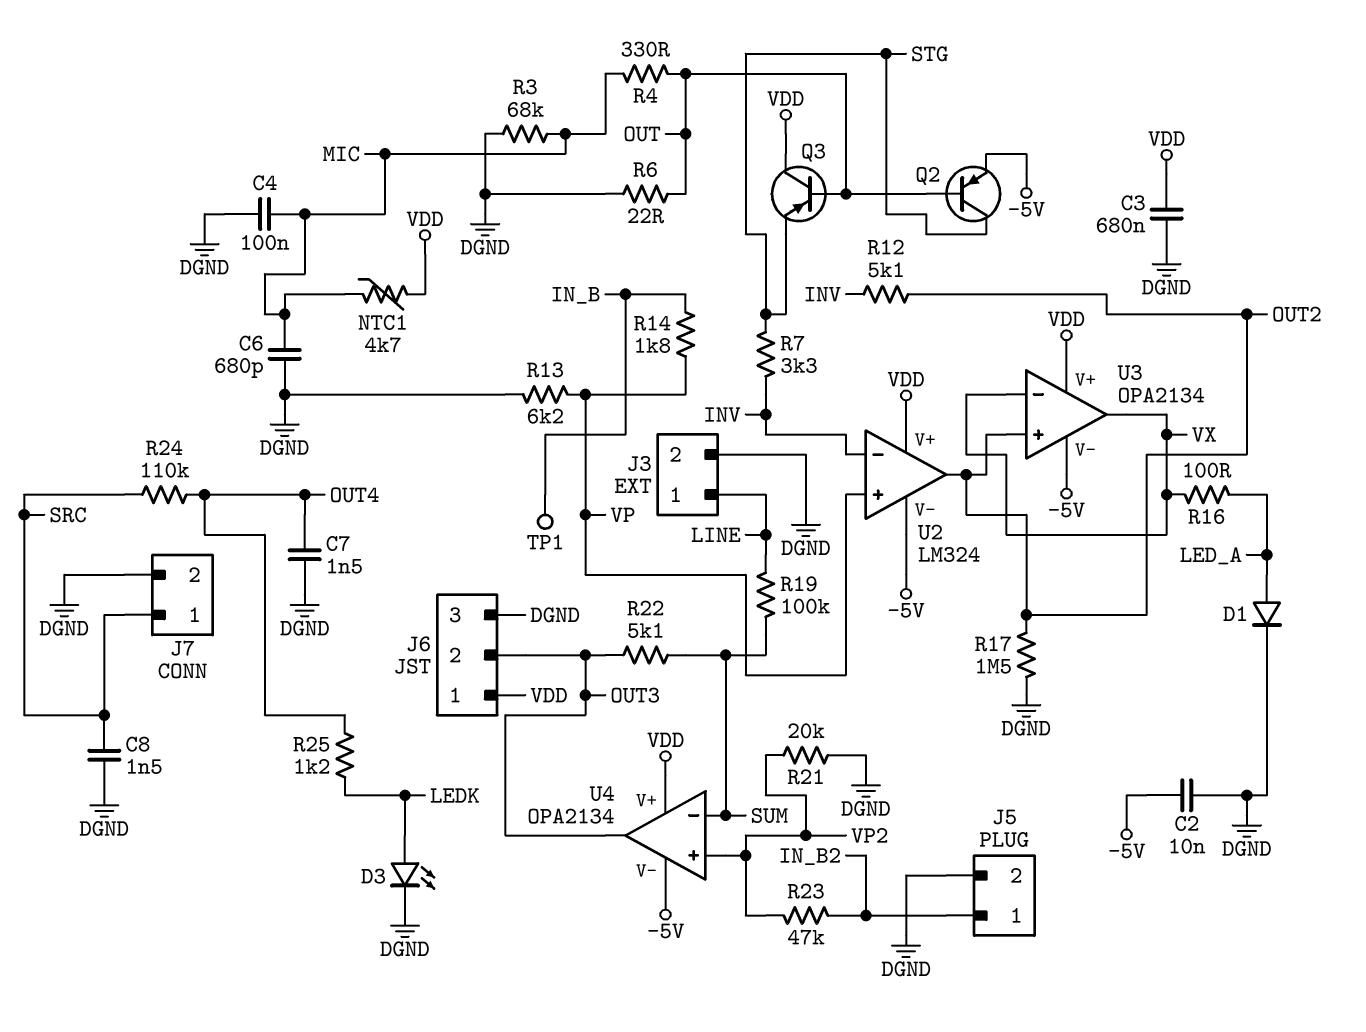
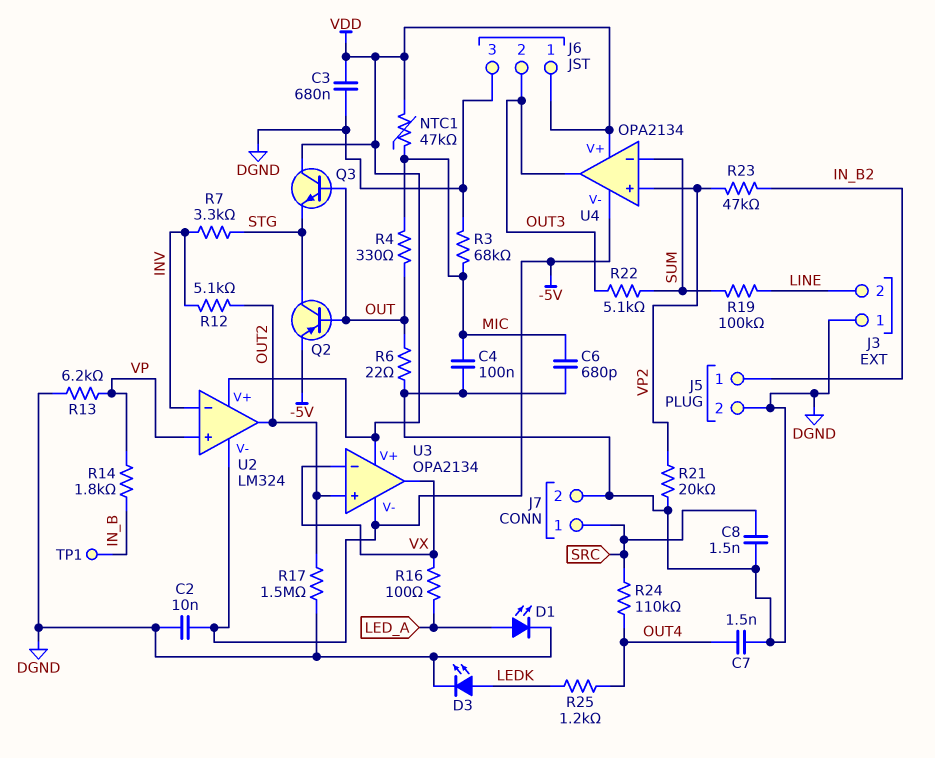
D1: diode (A LED_A, K DGND) -> LED (A LED_A, K DGND)
J3 pin 1: LINE -> DGND
J3 pin 2: DGND -> LINE
NTC1: 4.7k (MIC, VDD) -> 47k (MIC, VDD)
Q3: PNP (B OUT, C VDD, E STG) -> NPN (B OUT, C VDD, E STG)

